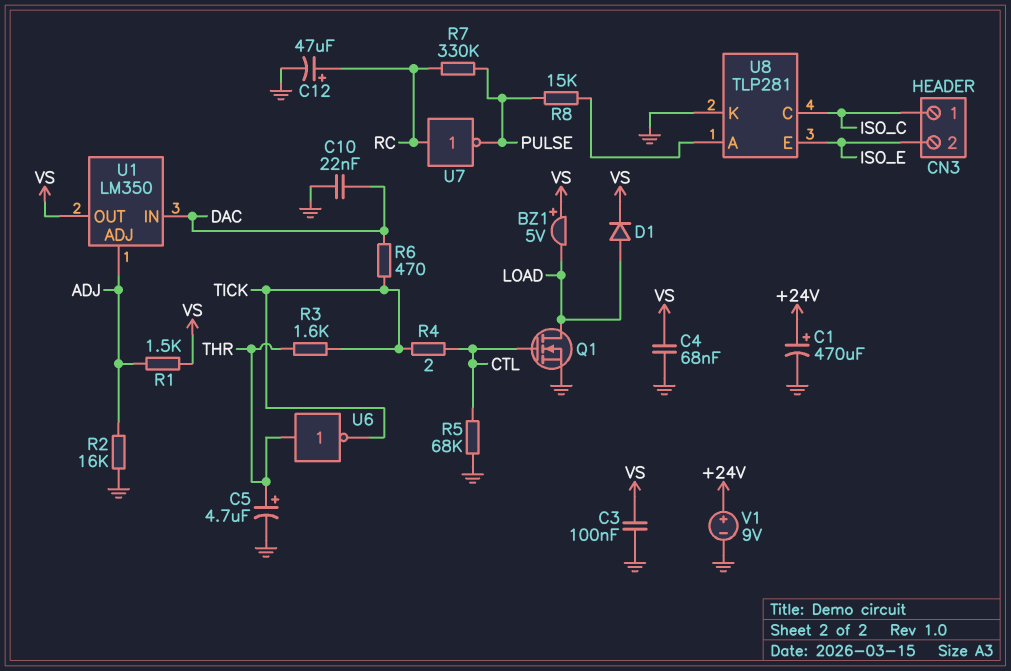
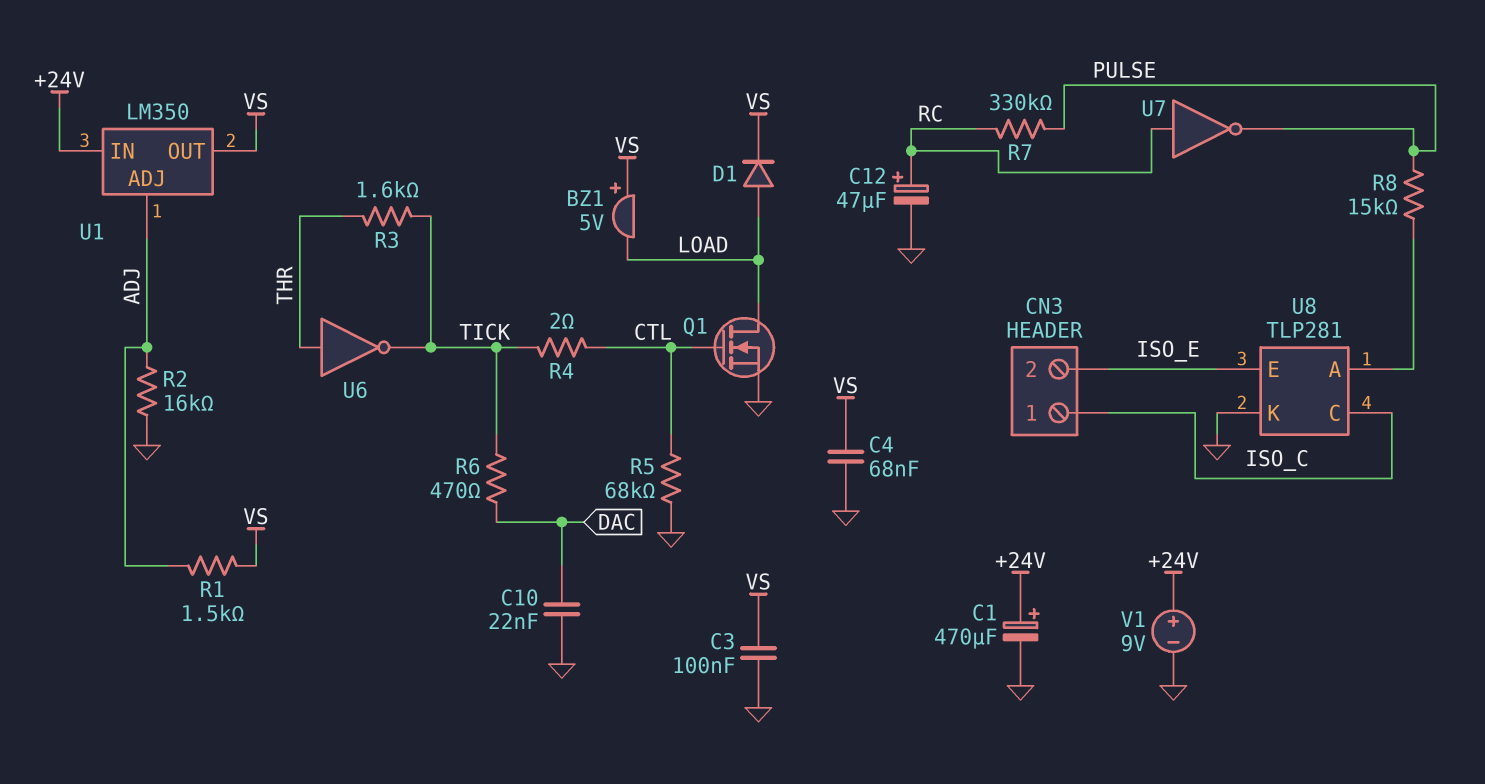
C5: 4.7uF (plus THR, minus GND) -> none
U1 pin IN: DAC -> +24V

